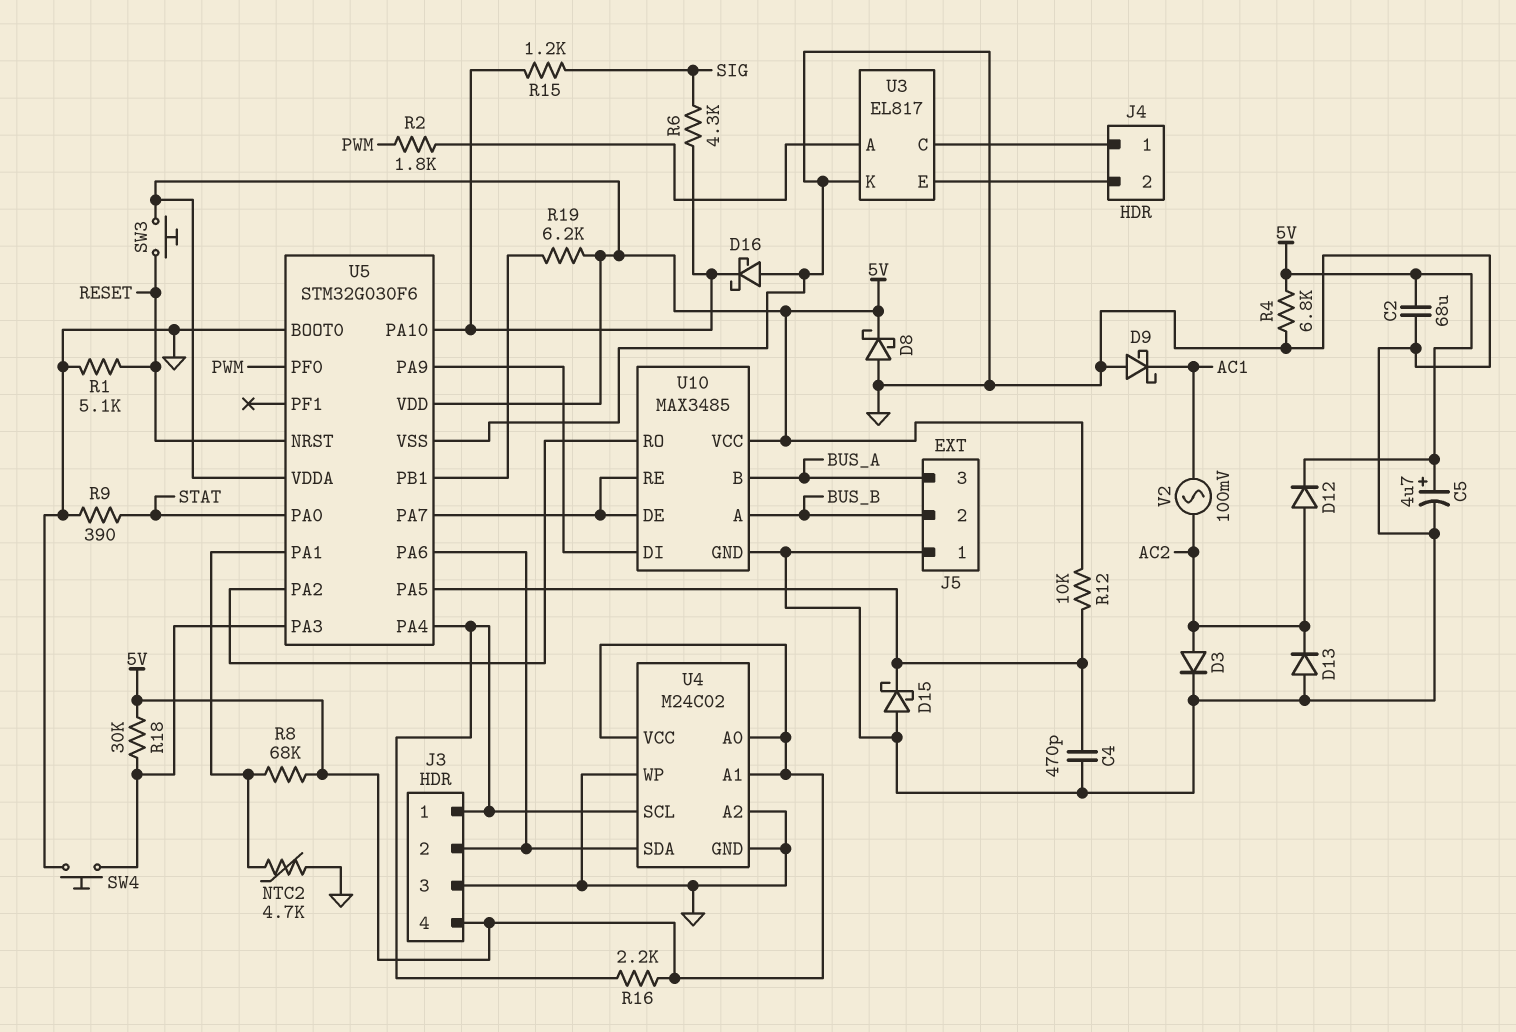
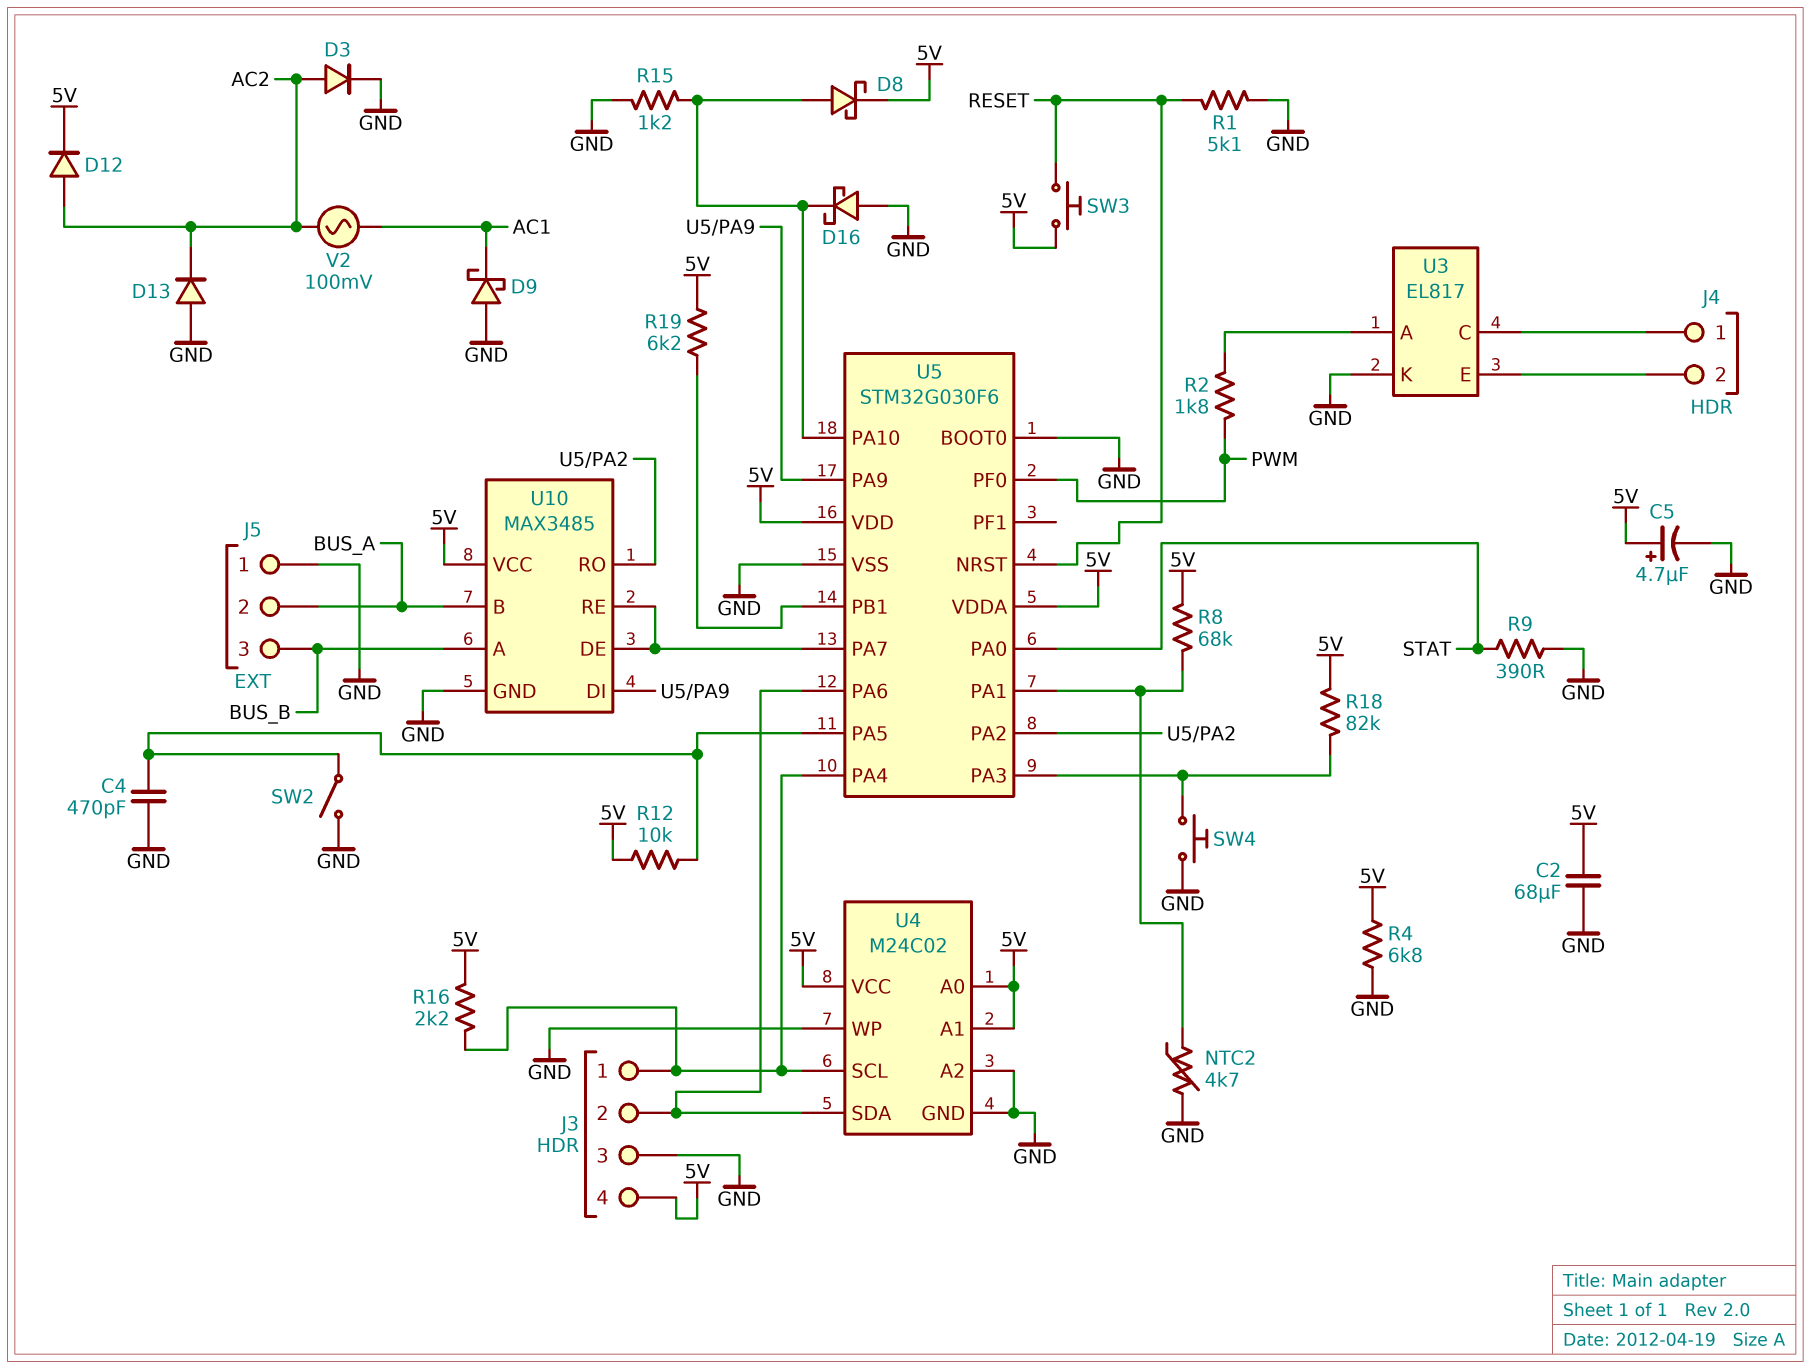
D8: schottky (A GND, K 5V) -> schottky (A U5/PA10, K 5V)
D15: schottky (A GND, K U5/PA5) -> none
J5 pin 2: BUS_B -> BUS_A
J5 pin 3: BUS_A -> BUS_B
R6: 4.3k (SIG, U5/PA10) -> none
R15: 1.2k (SIG, U5/PA10) -> 1.2k (GND, U5/PA10)
R18: 30k (5V, U5/PA3) -> 82k (5V, U5/PA3)
SW2: none -> switch (GND, U5/PA5)

